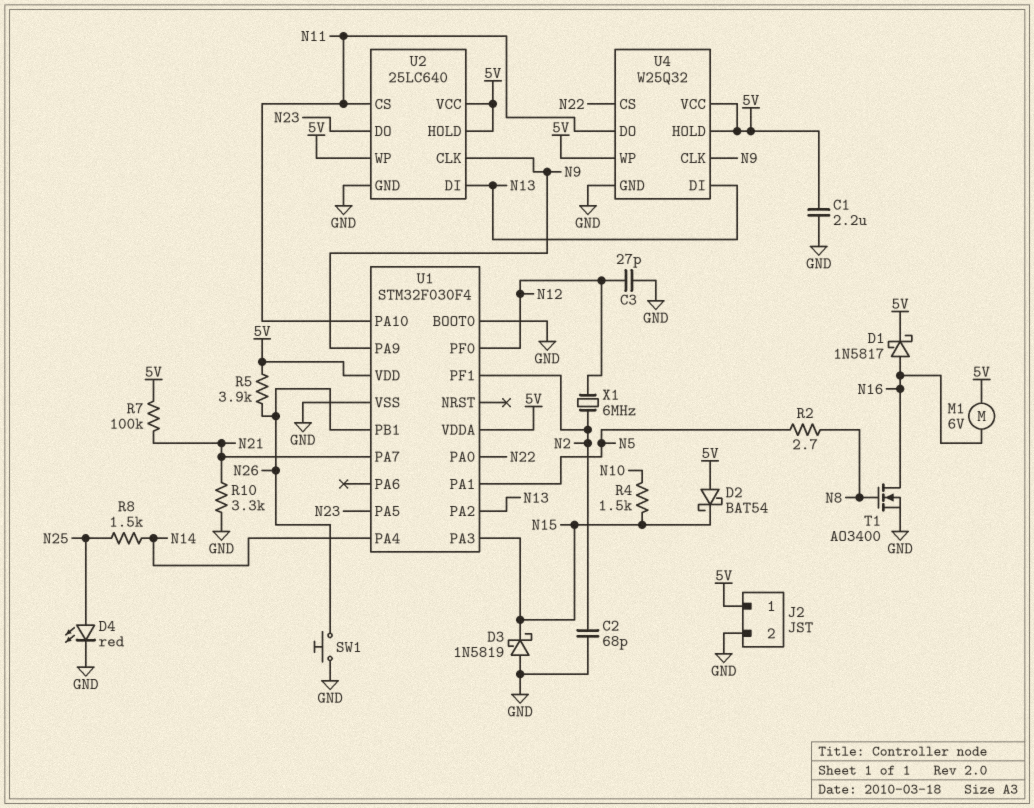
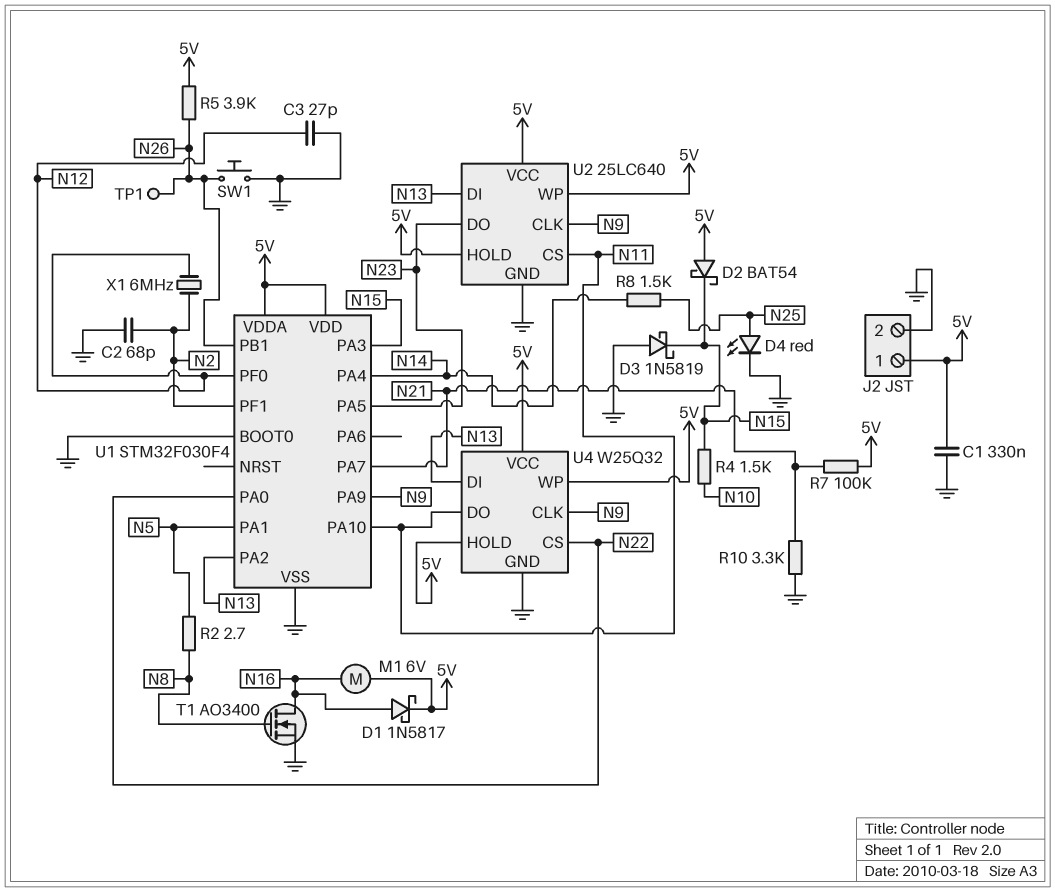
C1: 2.2uF (5V, GND) -> 330nF (5V, GND)
TP1: none -> test point (N26)

